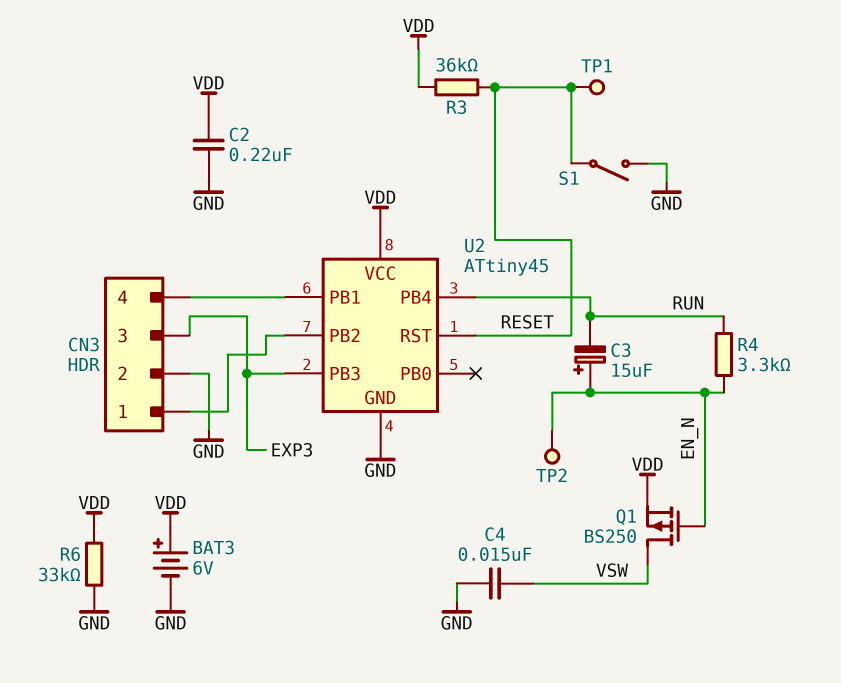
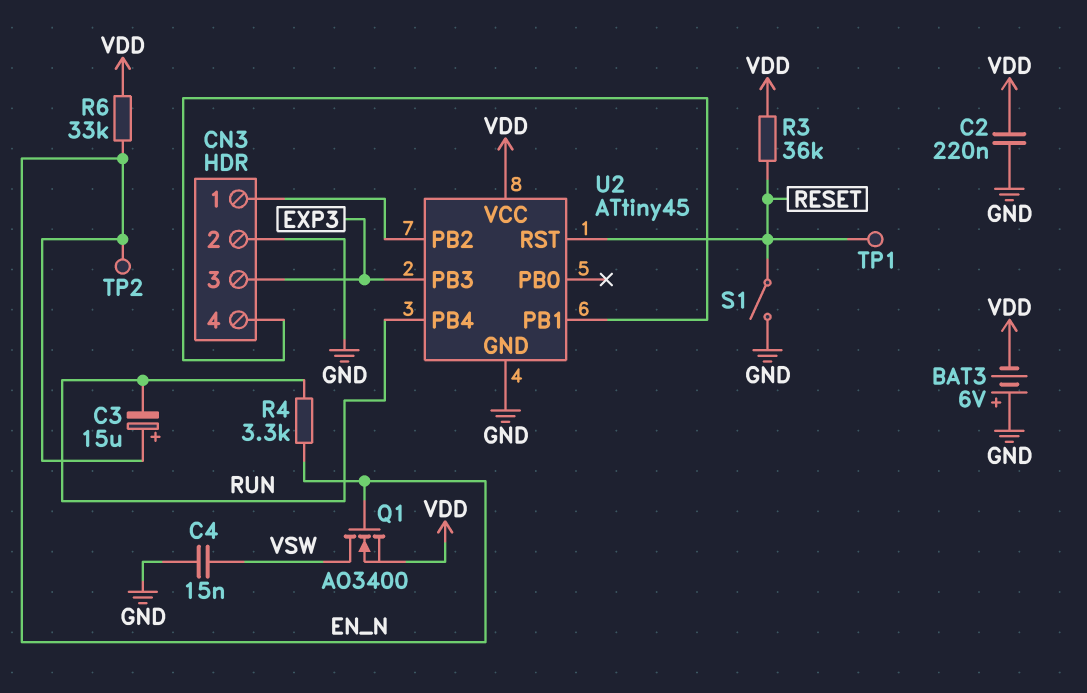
BAT3: 6V (plus VDD, minus GND) -> 6V (plus GND, minus VDD)
Q1: PMOS BS250 (G EN_N, D VSW, S VDD) -> NMOS AO3400 (G EN_N, D VSW, S VDD)
R6: 33k (GND, VDD) -> 33k (EN_N, VDD)

